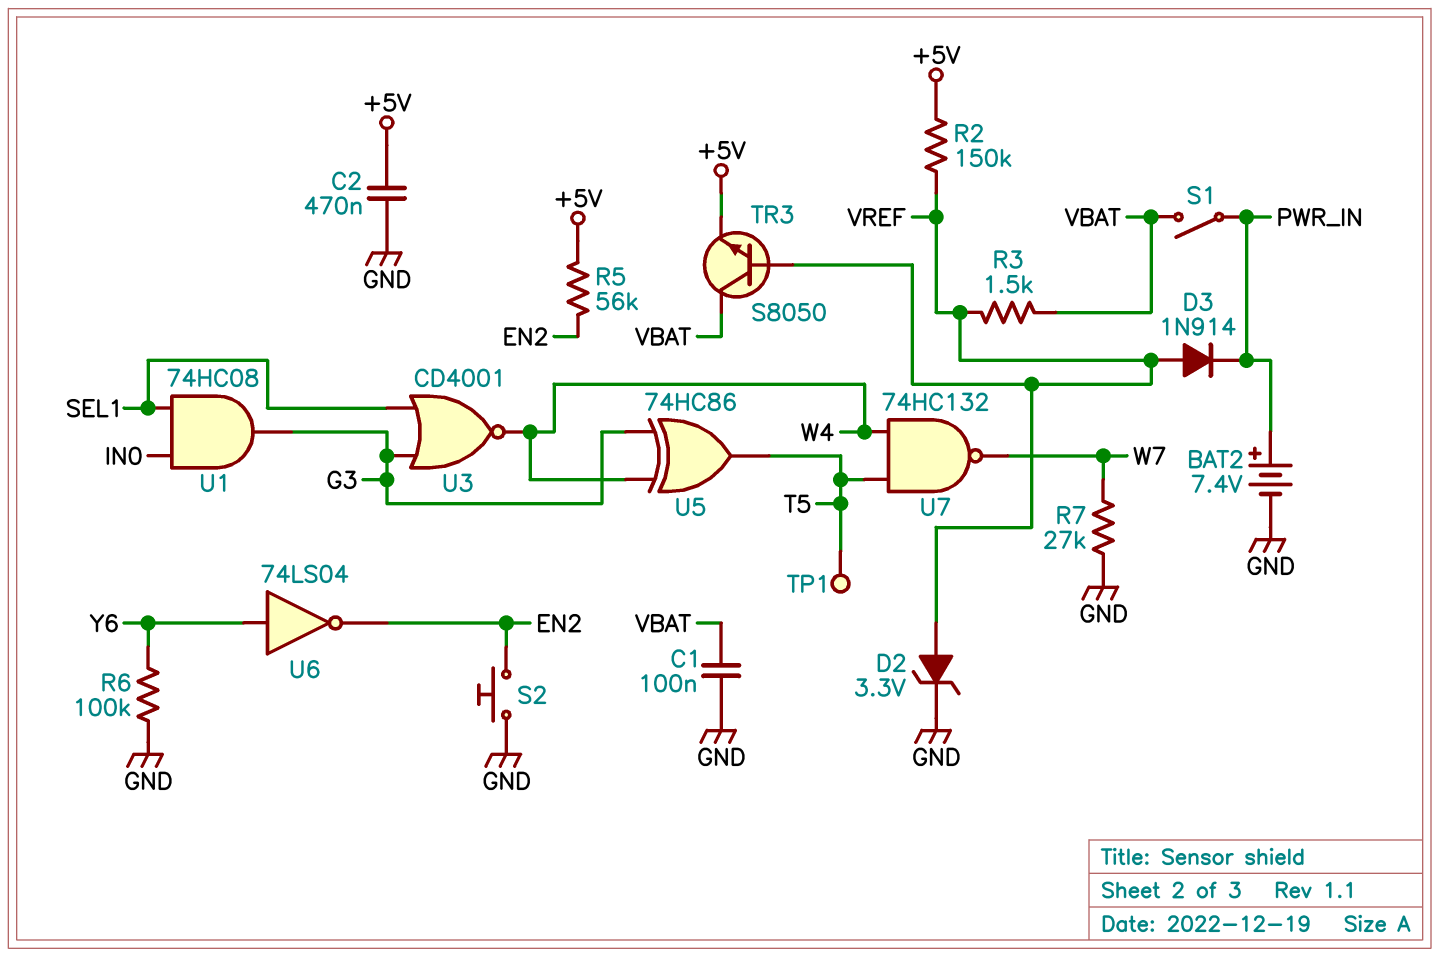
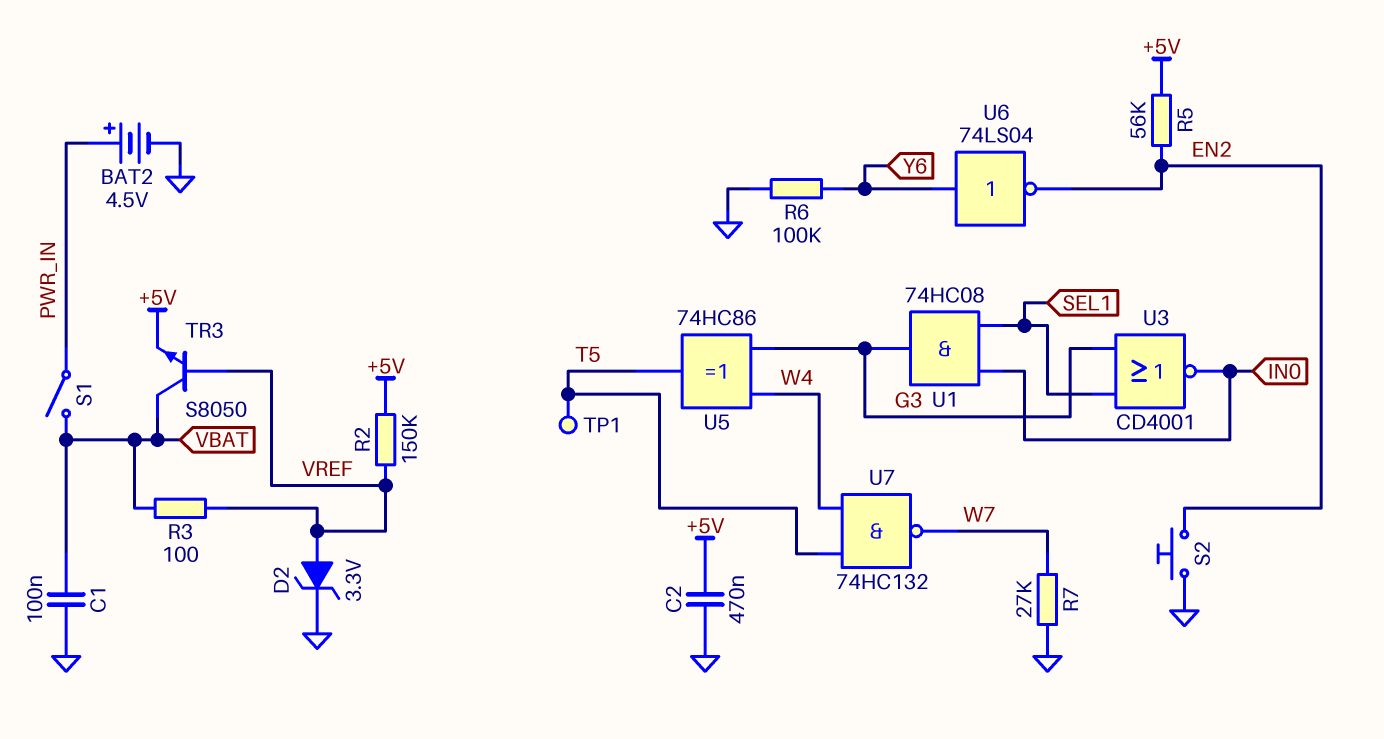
BAT2: 7.4V (plus PWR_IN, minus GND) -> 4.5V (plus PWR_IN, minus GND)
D3: diode 1N914 (A VREF, K PWR_IN) -> none
R3: 1.5k (VBAT, VREF) -> 100 (VBAT, VREF)
U3: NOR CD4001 (in G3, in SEL1, out W4) -> NOR CD4001 (in G3, in SEL1, out IN0)

